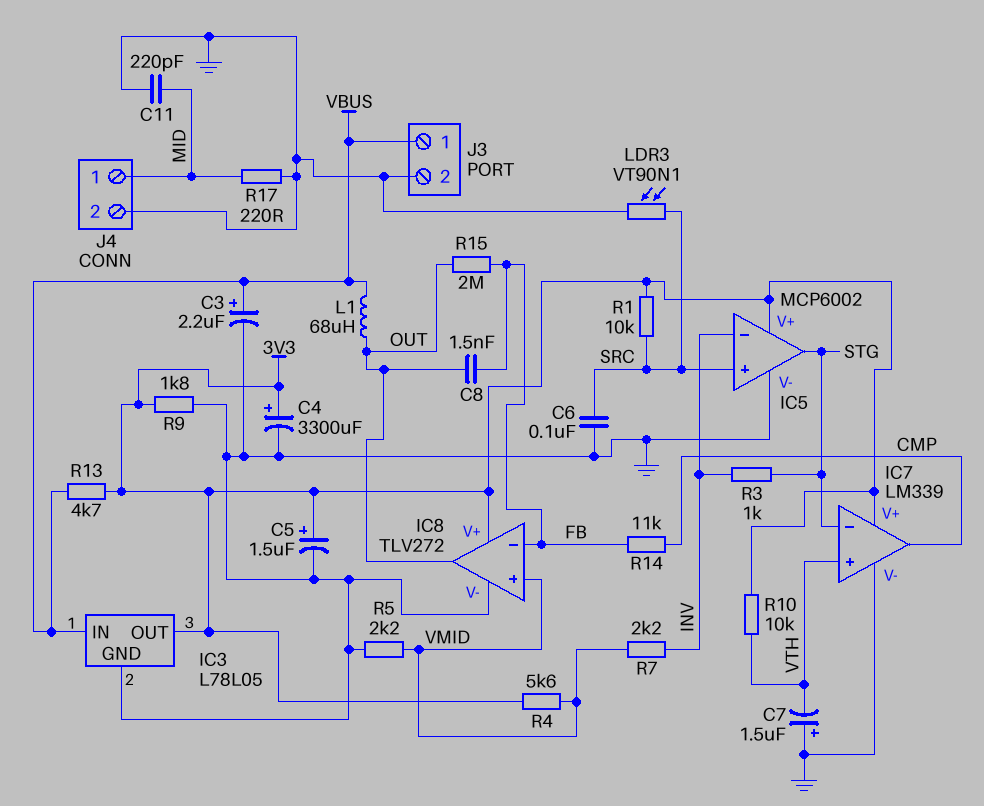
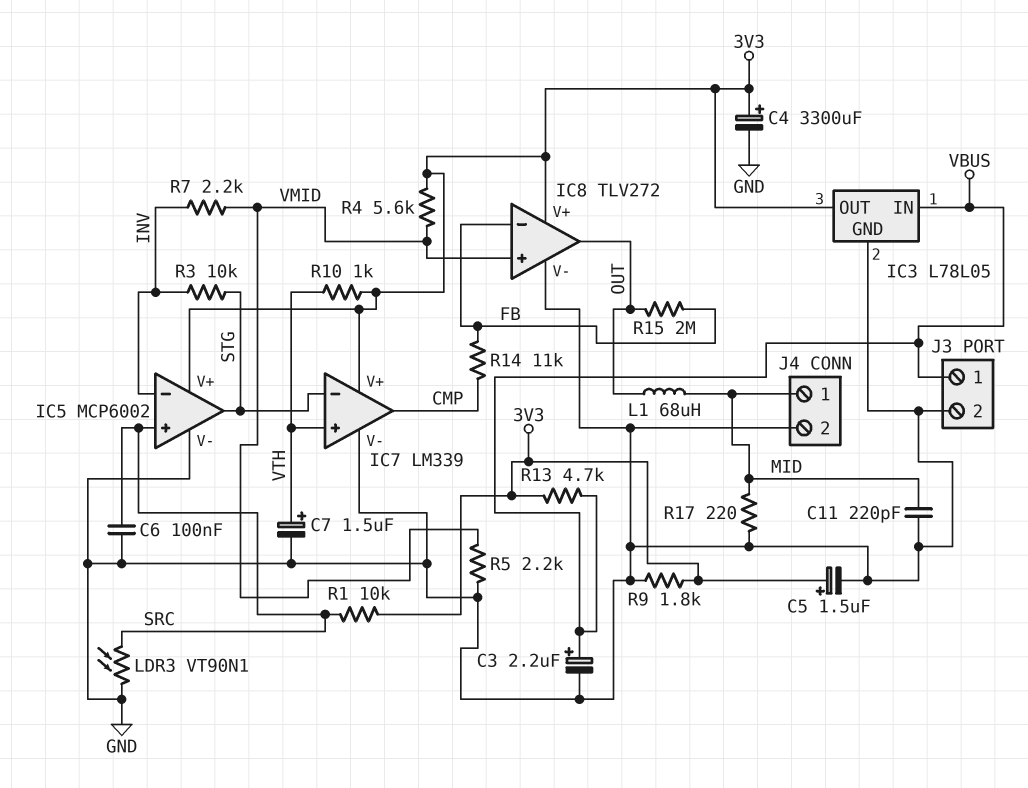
C7: 1.5uF (plus GND, minus VTH) -> 1.5uF (plus VTH, minus GND)
C8: 1.5nF (FB, OUT) -> none
L1: 68uH (OUT, VBUS) -> 68uH (MID, OUT)
R3: 1k (INV, STG) -> 10k (INV, STG)
R10: 10k (3V3, VTH) -> 1k (3V3, VTH)

